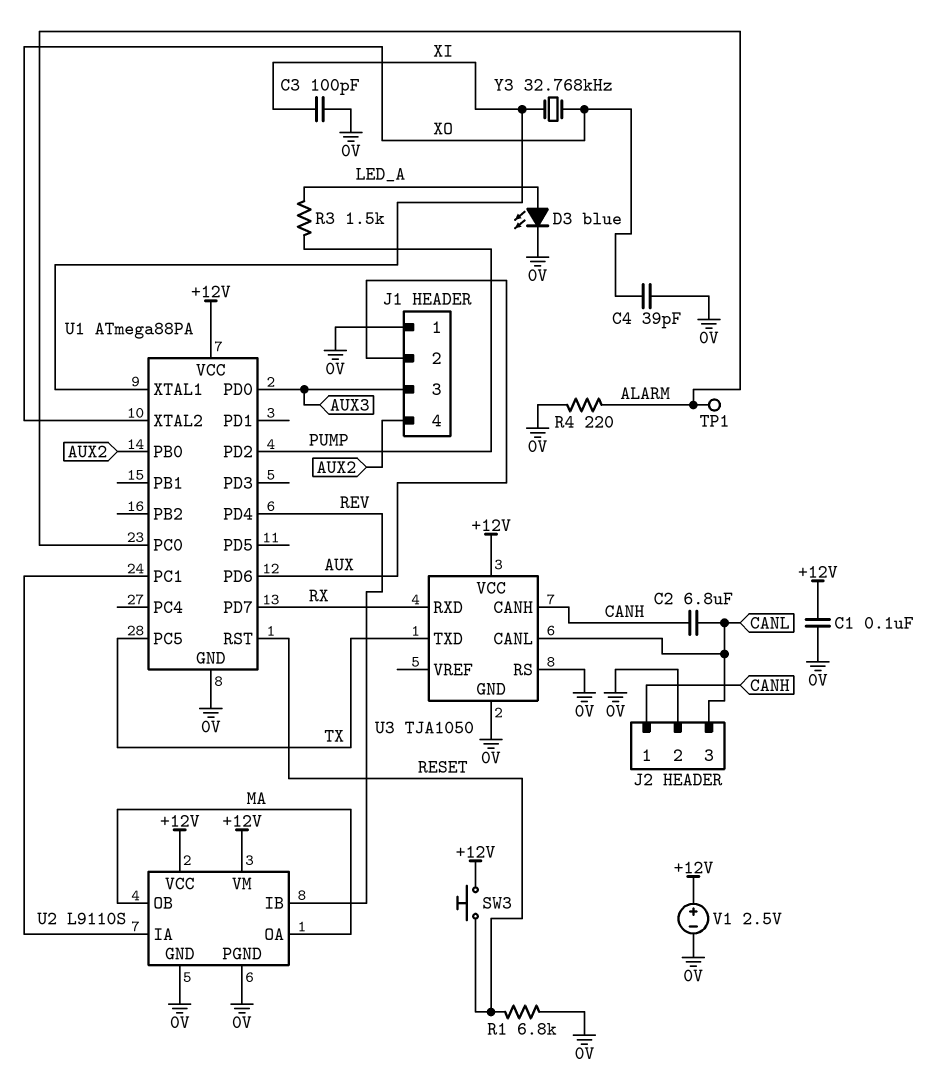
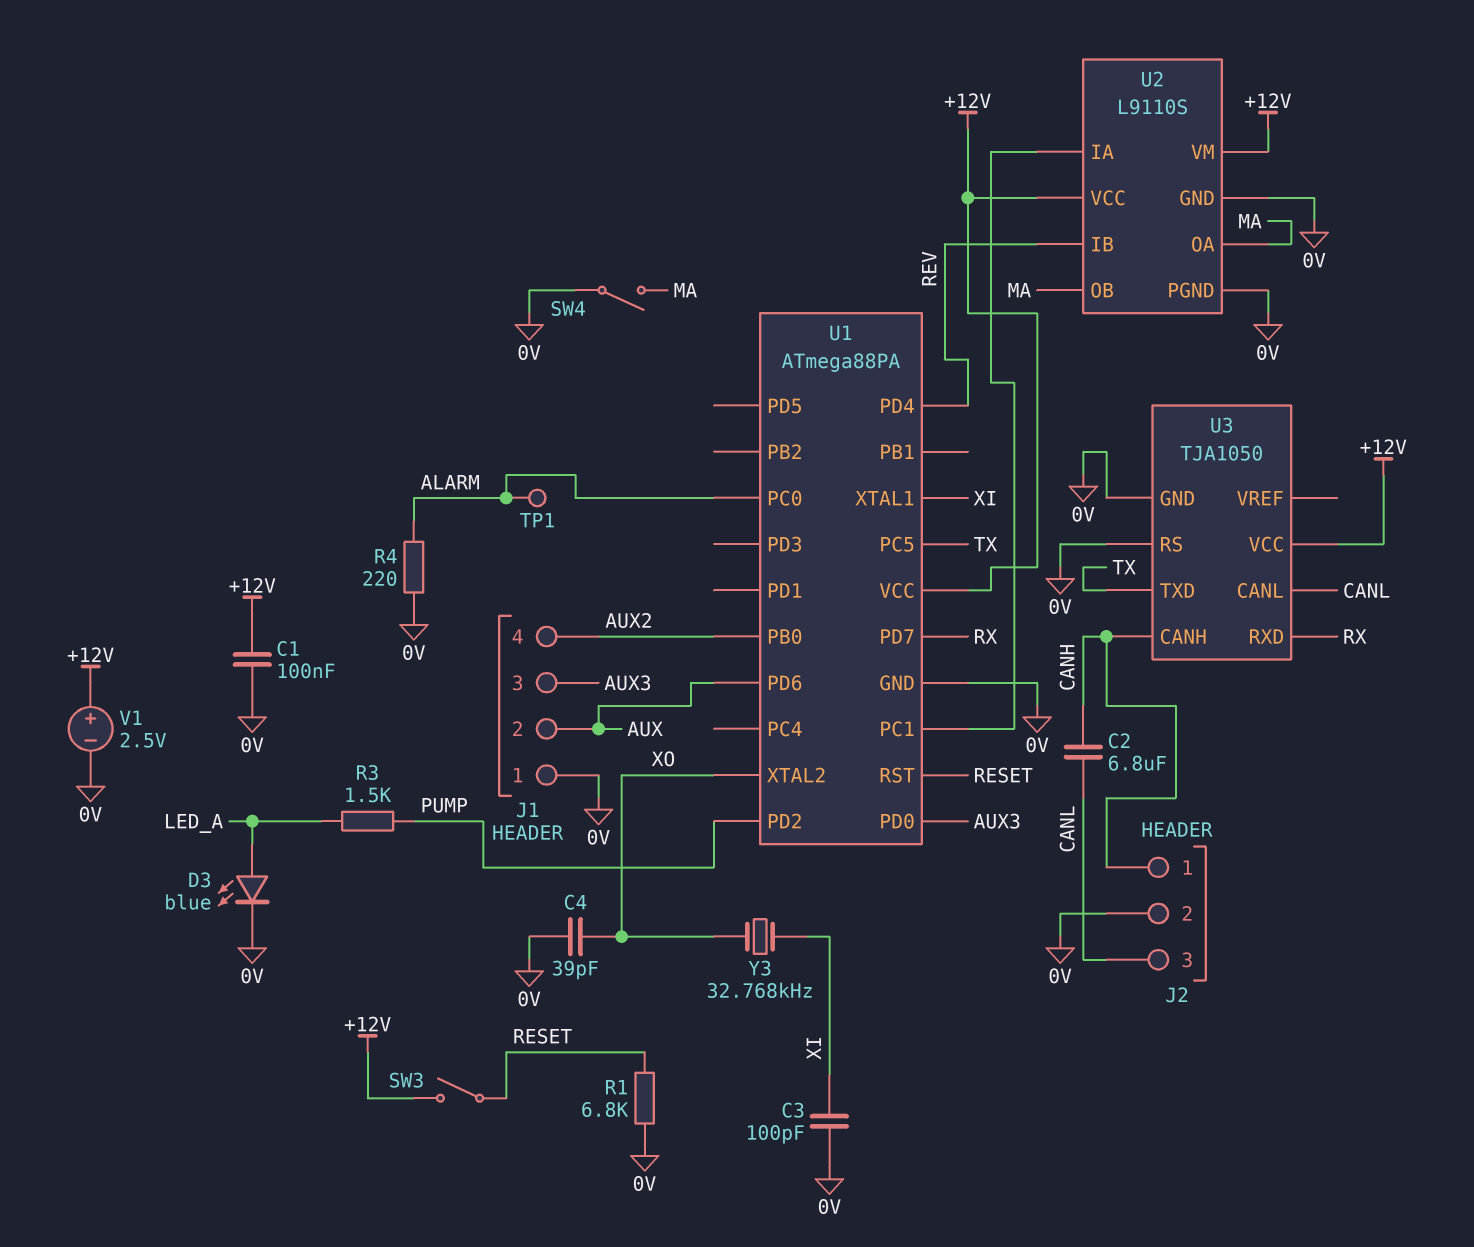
SW3: button (+12V, RESET) -> switch (+12V, RESET)
SW4: none -> switch (0V, MA)

